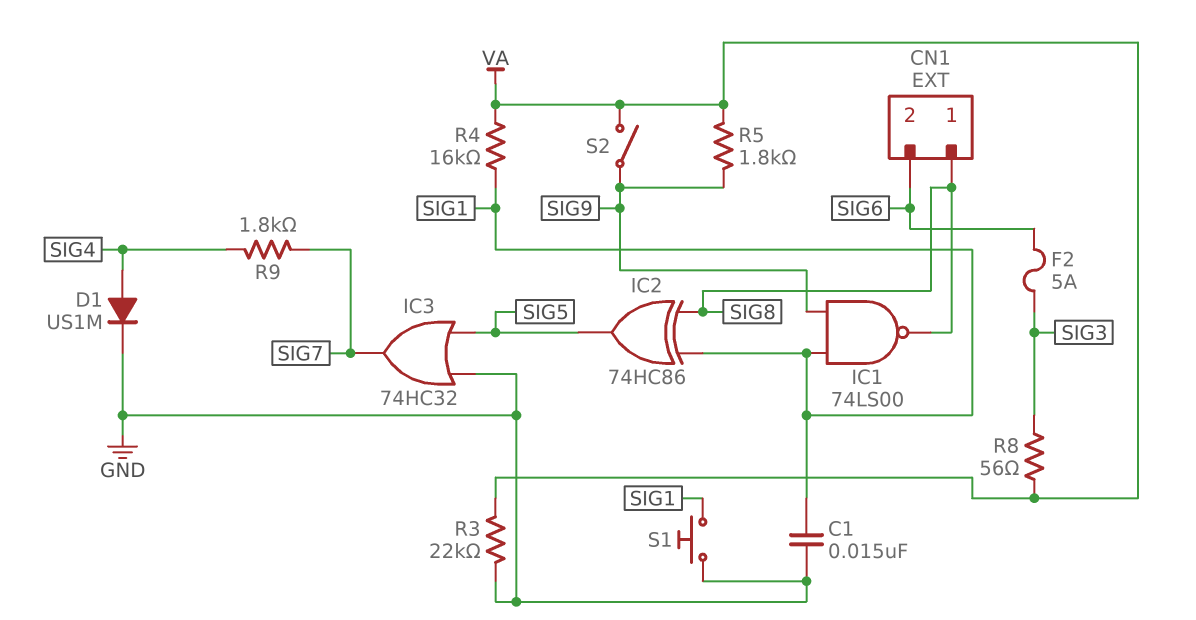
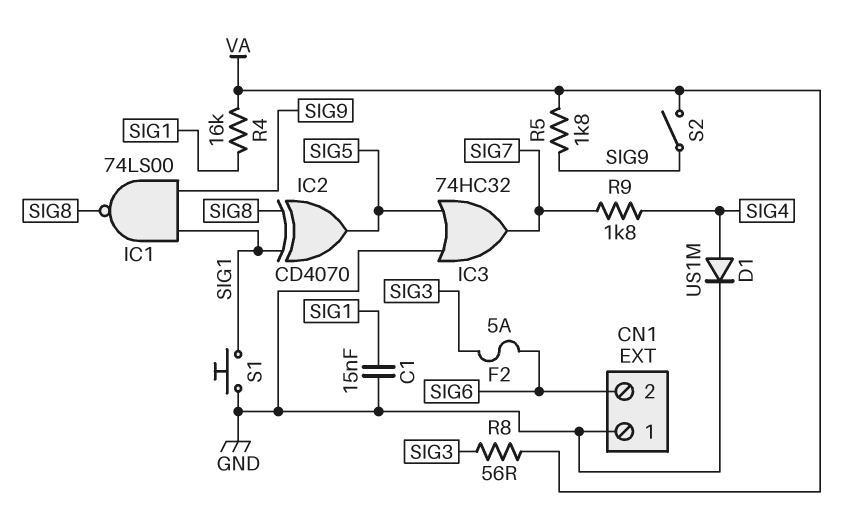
CN1 pin 1: SIG8 -> GND
IC2: XOR 74HC86 (in SIG1, in SIG8, out SIG5) -> XOR CD4070 (in SIG1, in SIG8, out SIG5)
R3: 22k (GND, VA) -> none

